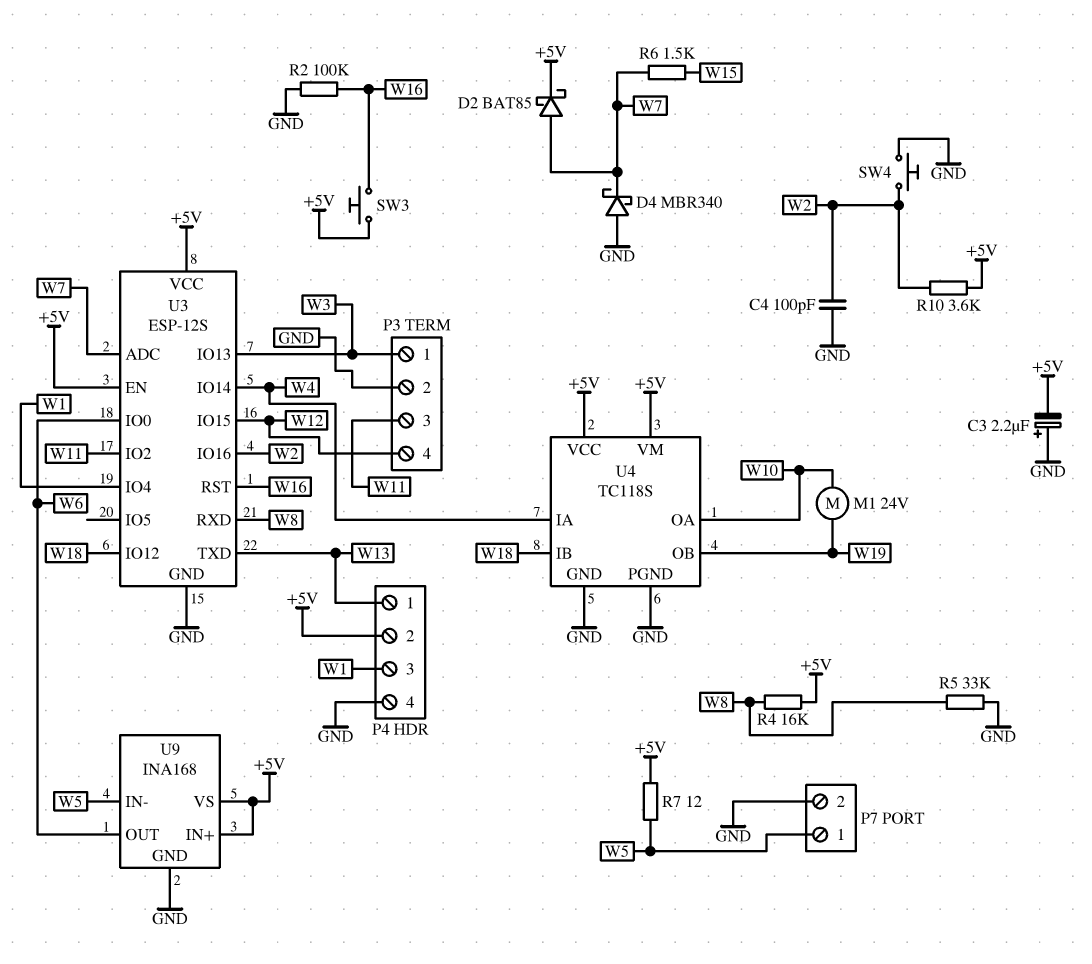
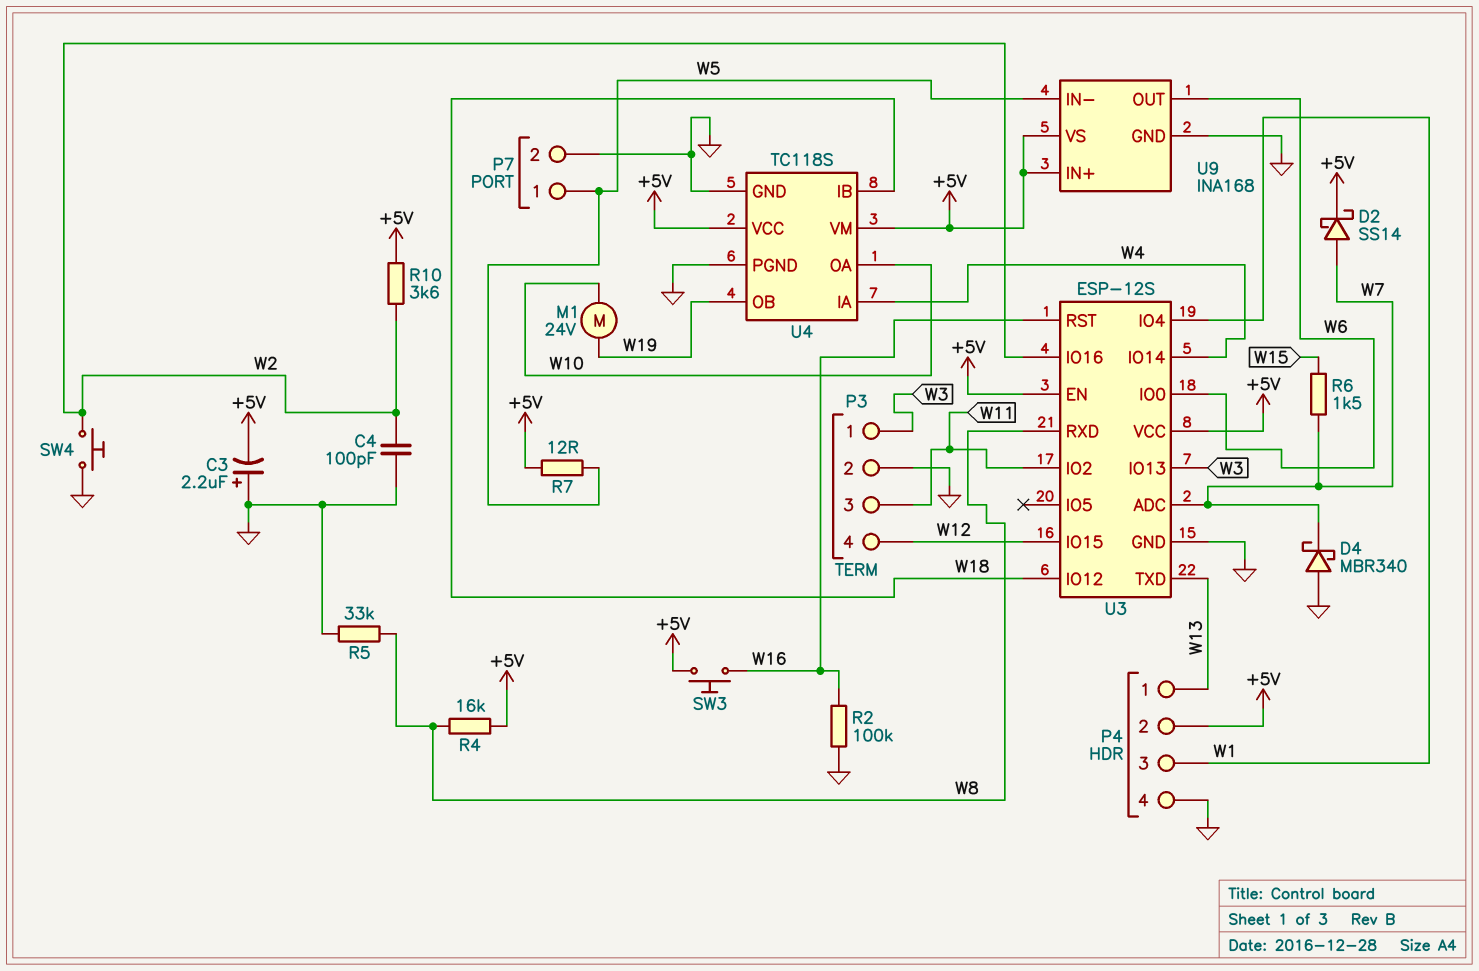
D2: schottky BAT85 (A W7, K +5V) -> schottky SS14 (A W7, K +5V)

